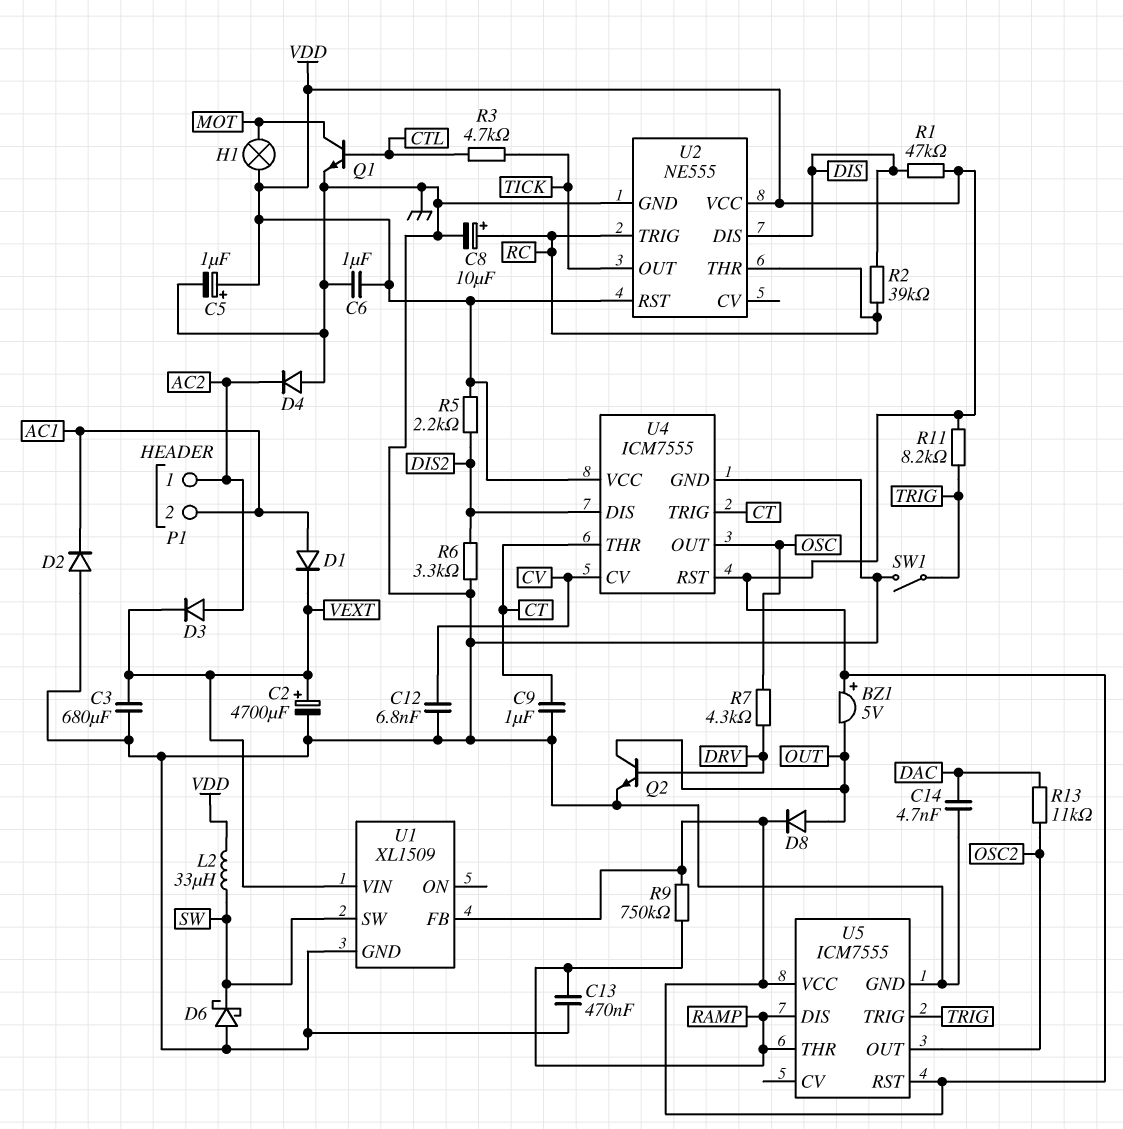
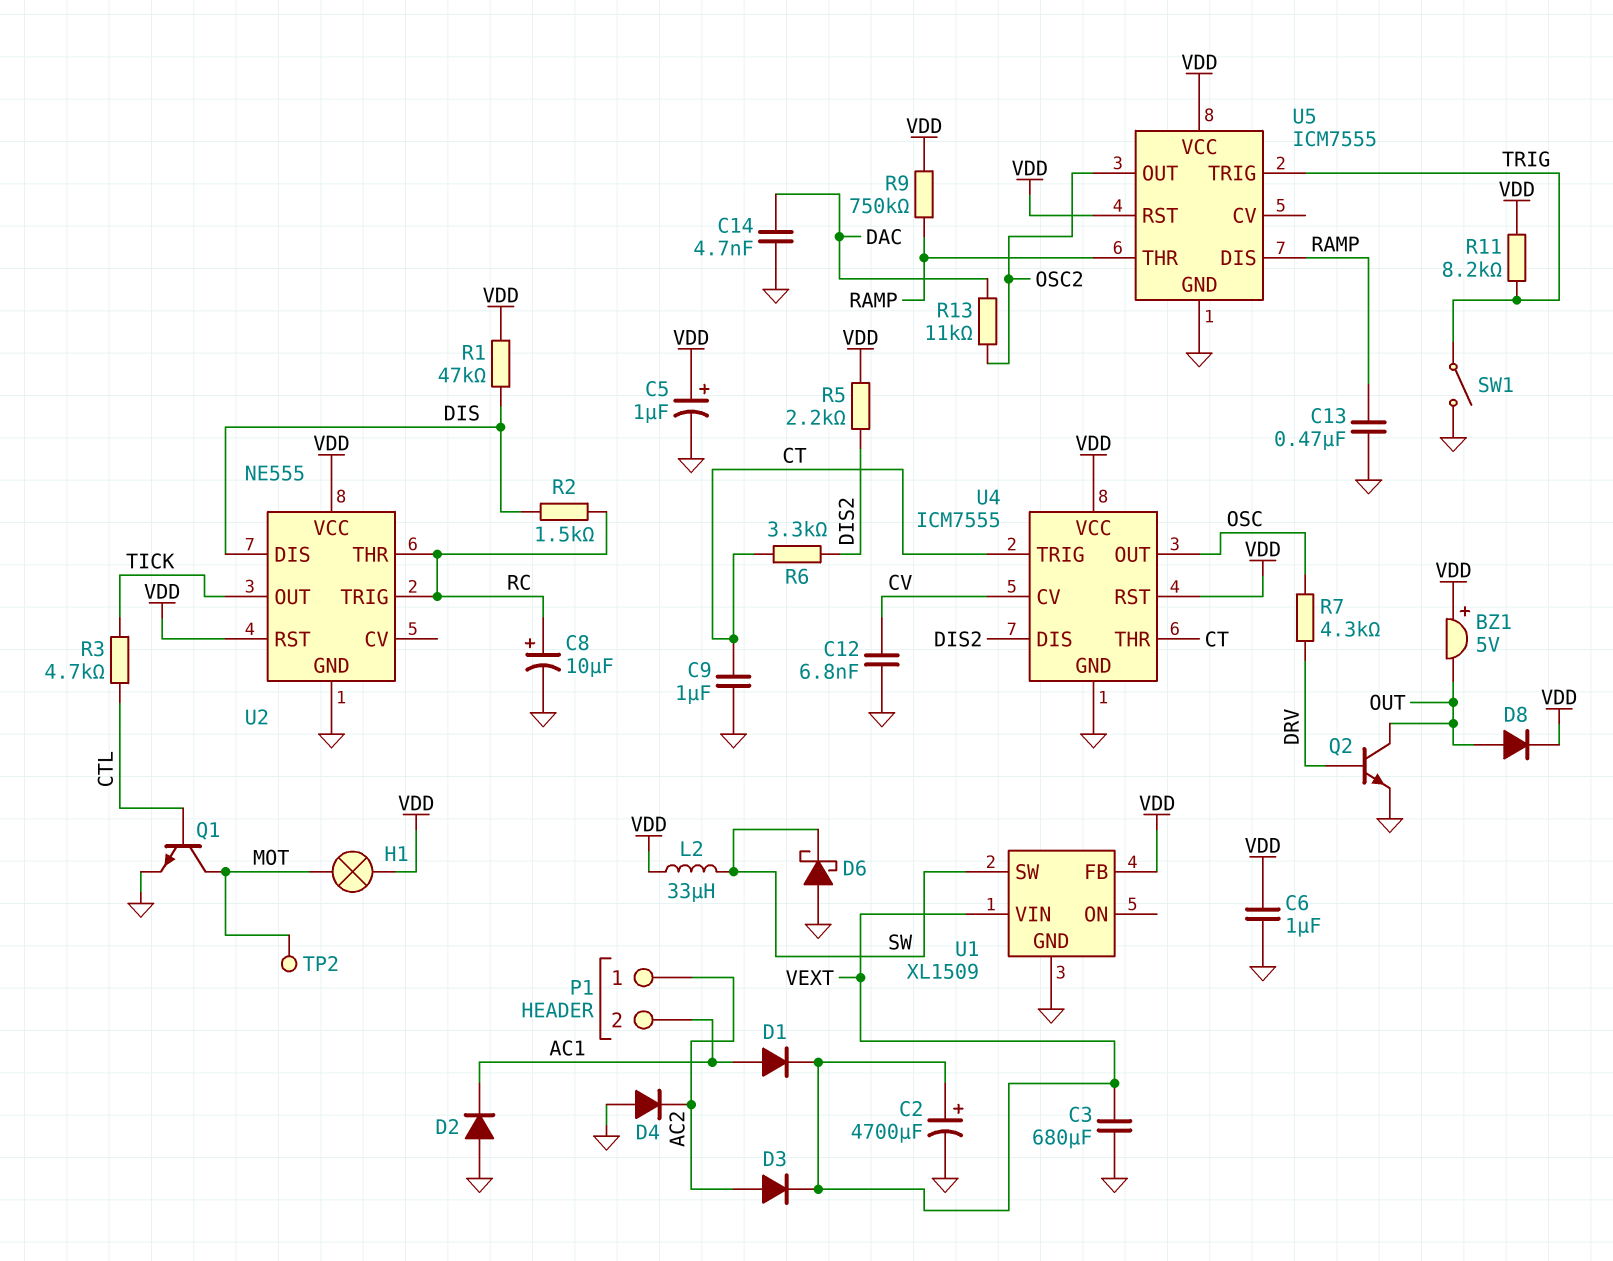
R2: 39k (DIS, RC) -> 1.5k (DIS, RC)
R6: 3.3k (DIS2, GND) -> 3.3k (CT, DIS2)
TP2: none -> test point (MOT)

